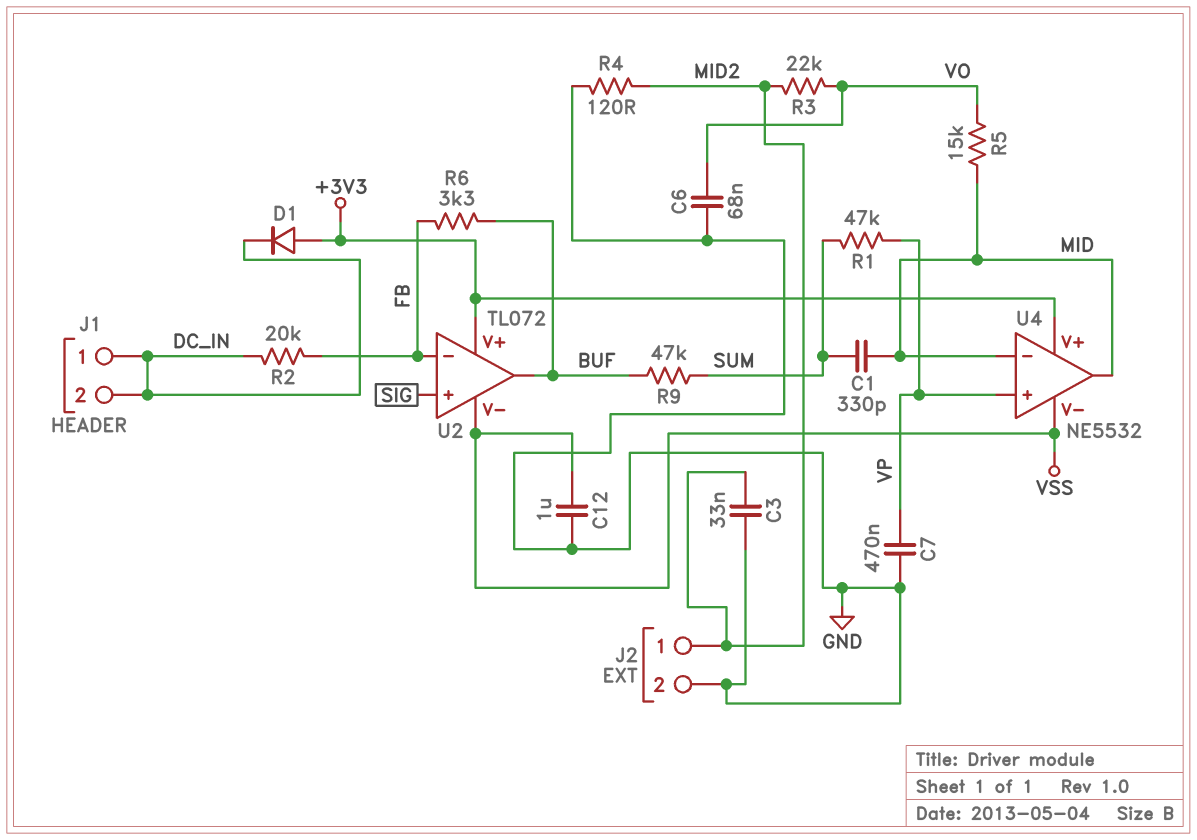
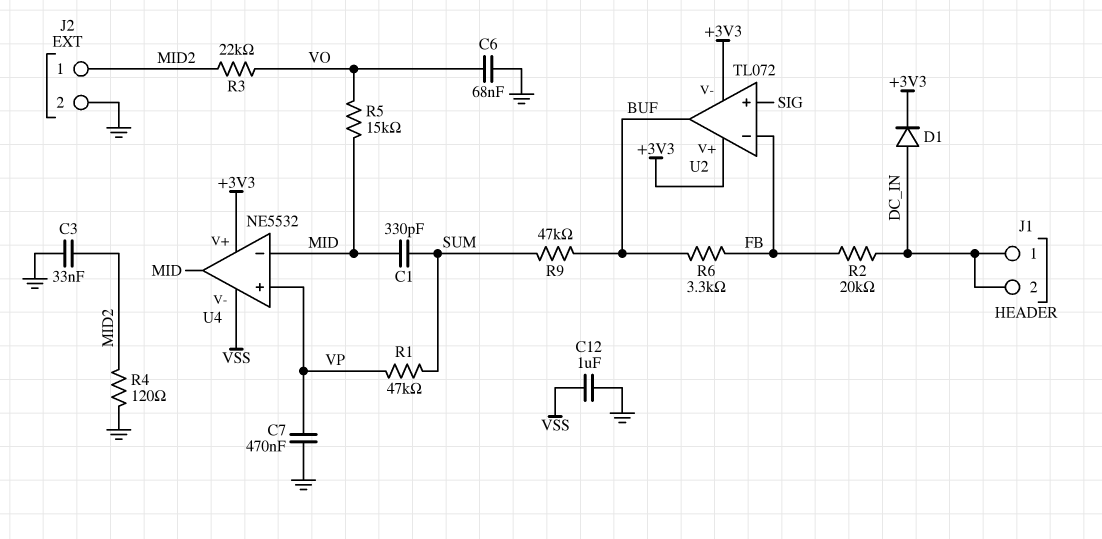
D1: diode (A +3V3, K DC_IN) -> diode (A DC_IN, K +3V3)
U2 pin V-: VSS -> +3V3

